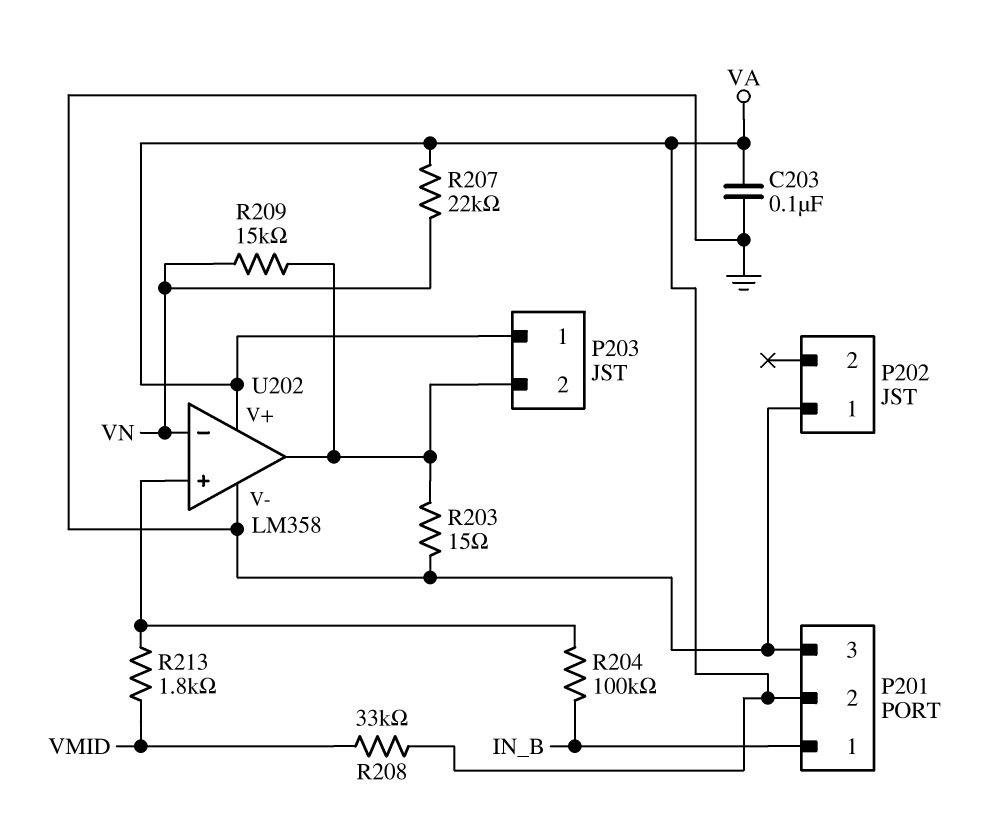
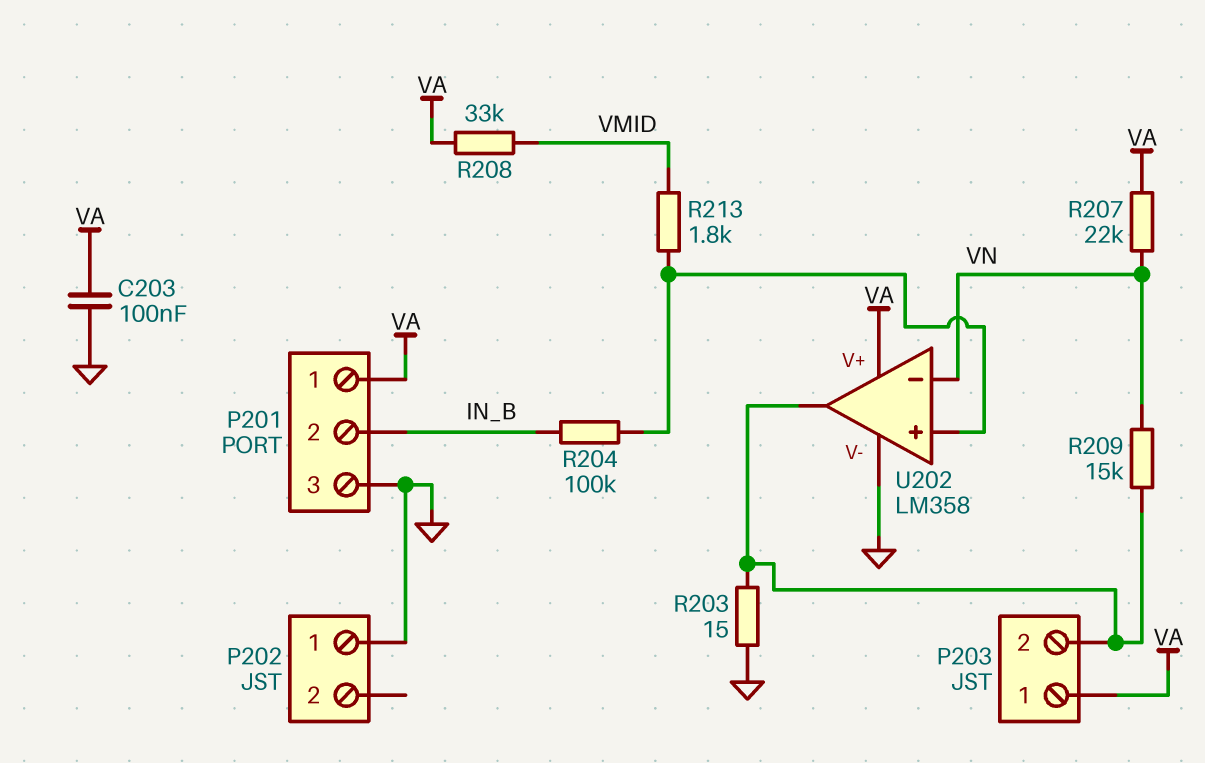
P201 pin 1: IN_B -> VA
P201 pin 2: VA -> IN_B

